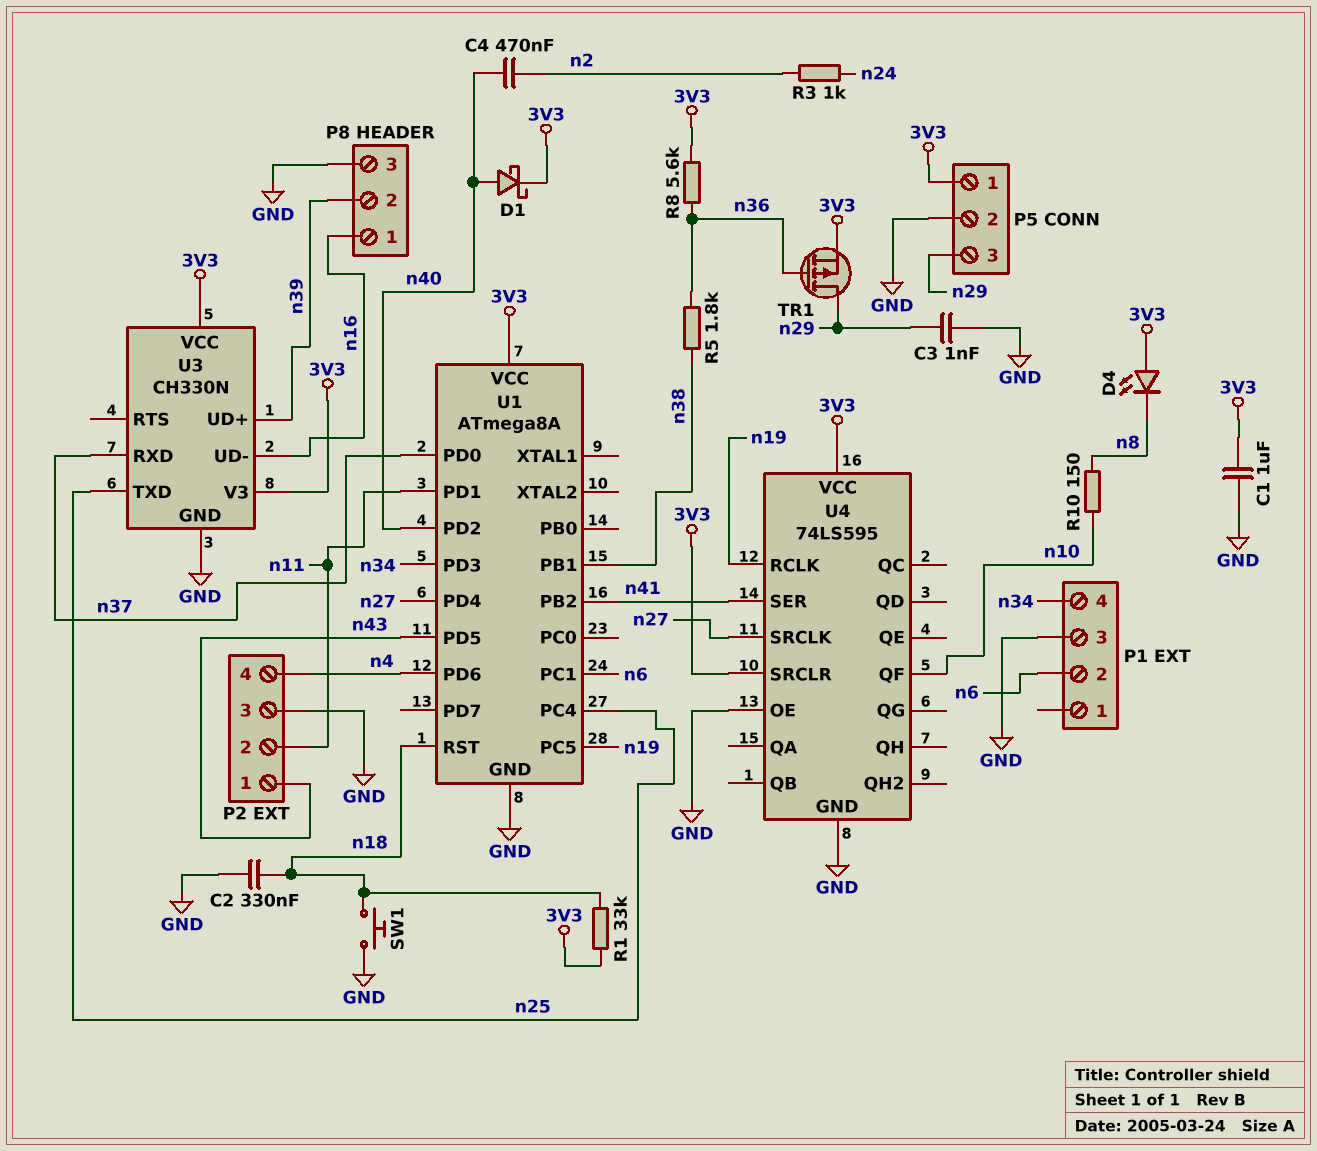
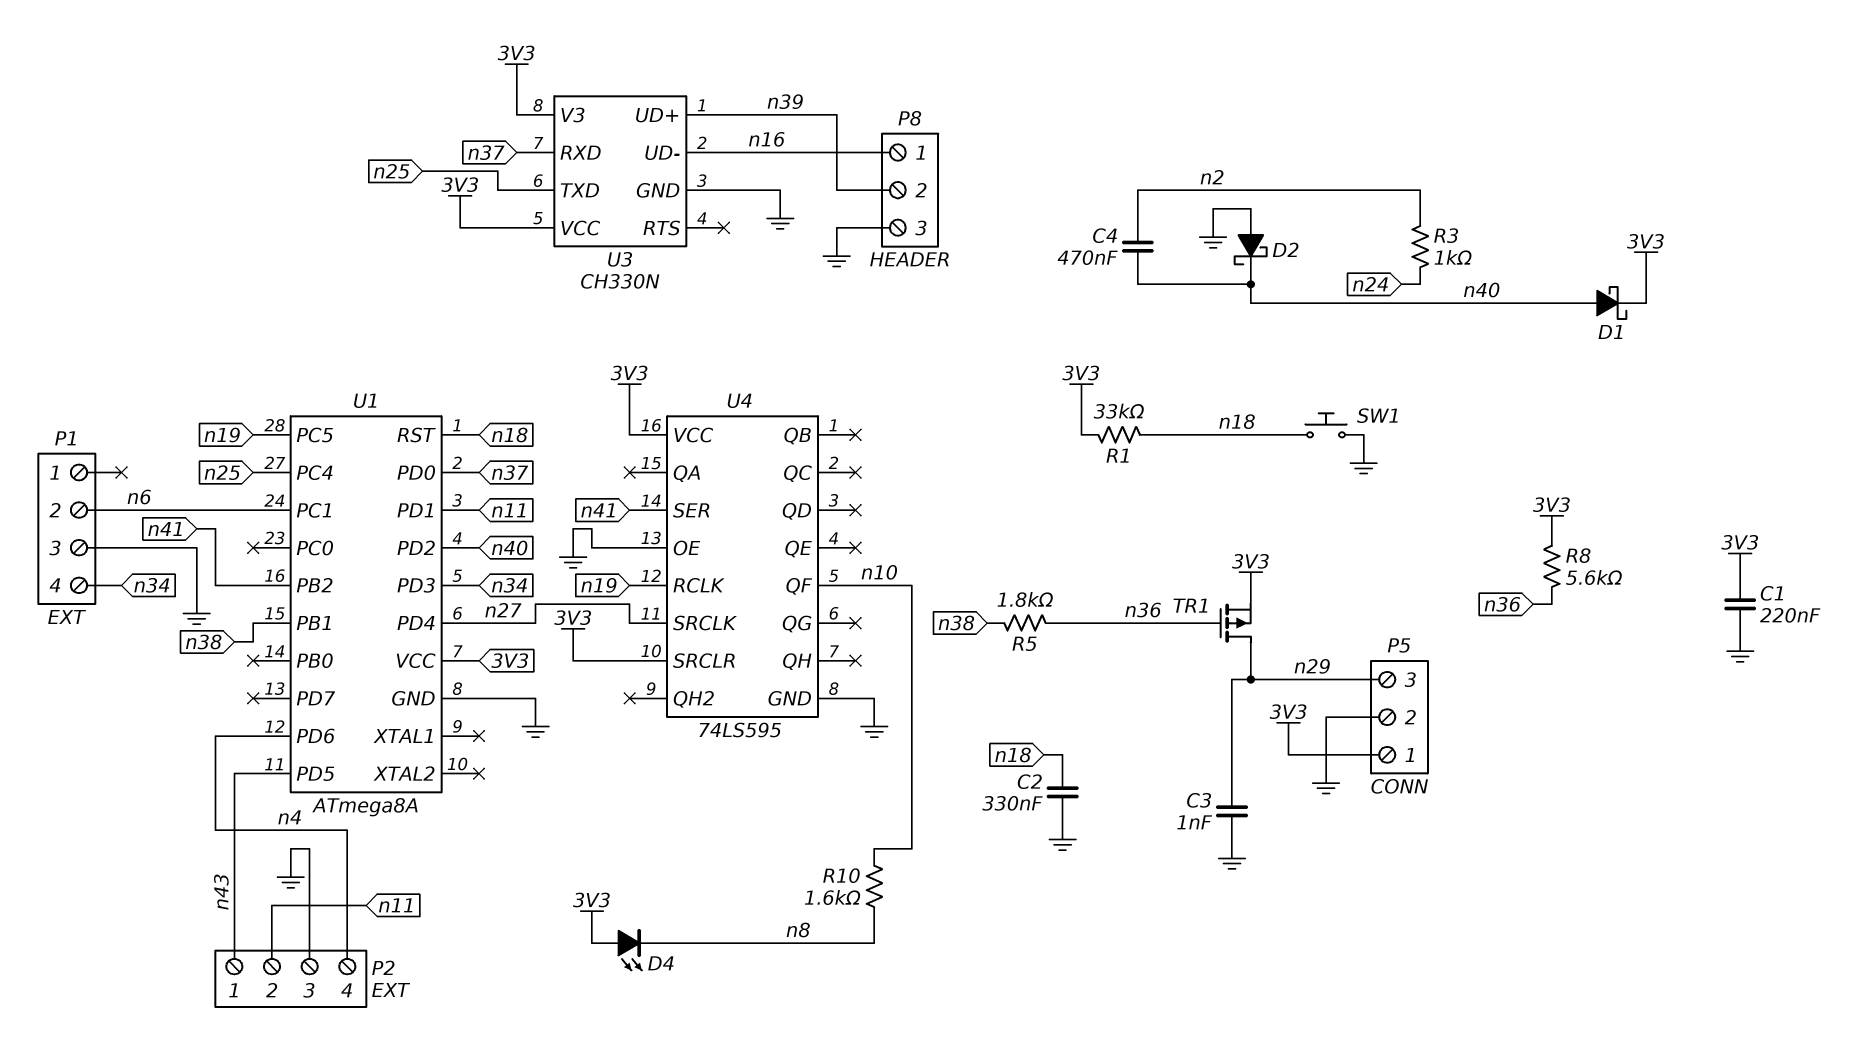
C1: 1uF (3V3, GND) -> 220nF (3V3, GND)
D2: none -> schottky (A GND, K n40)
R10: 150 (n8, n10) -> 1.6k (n8, n10)

